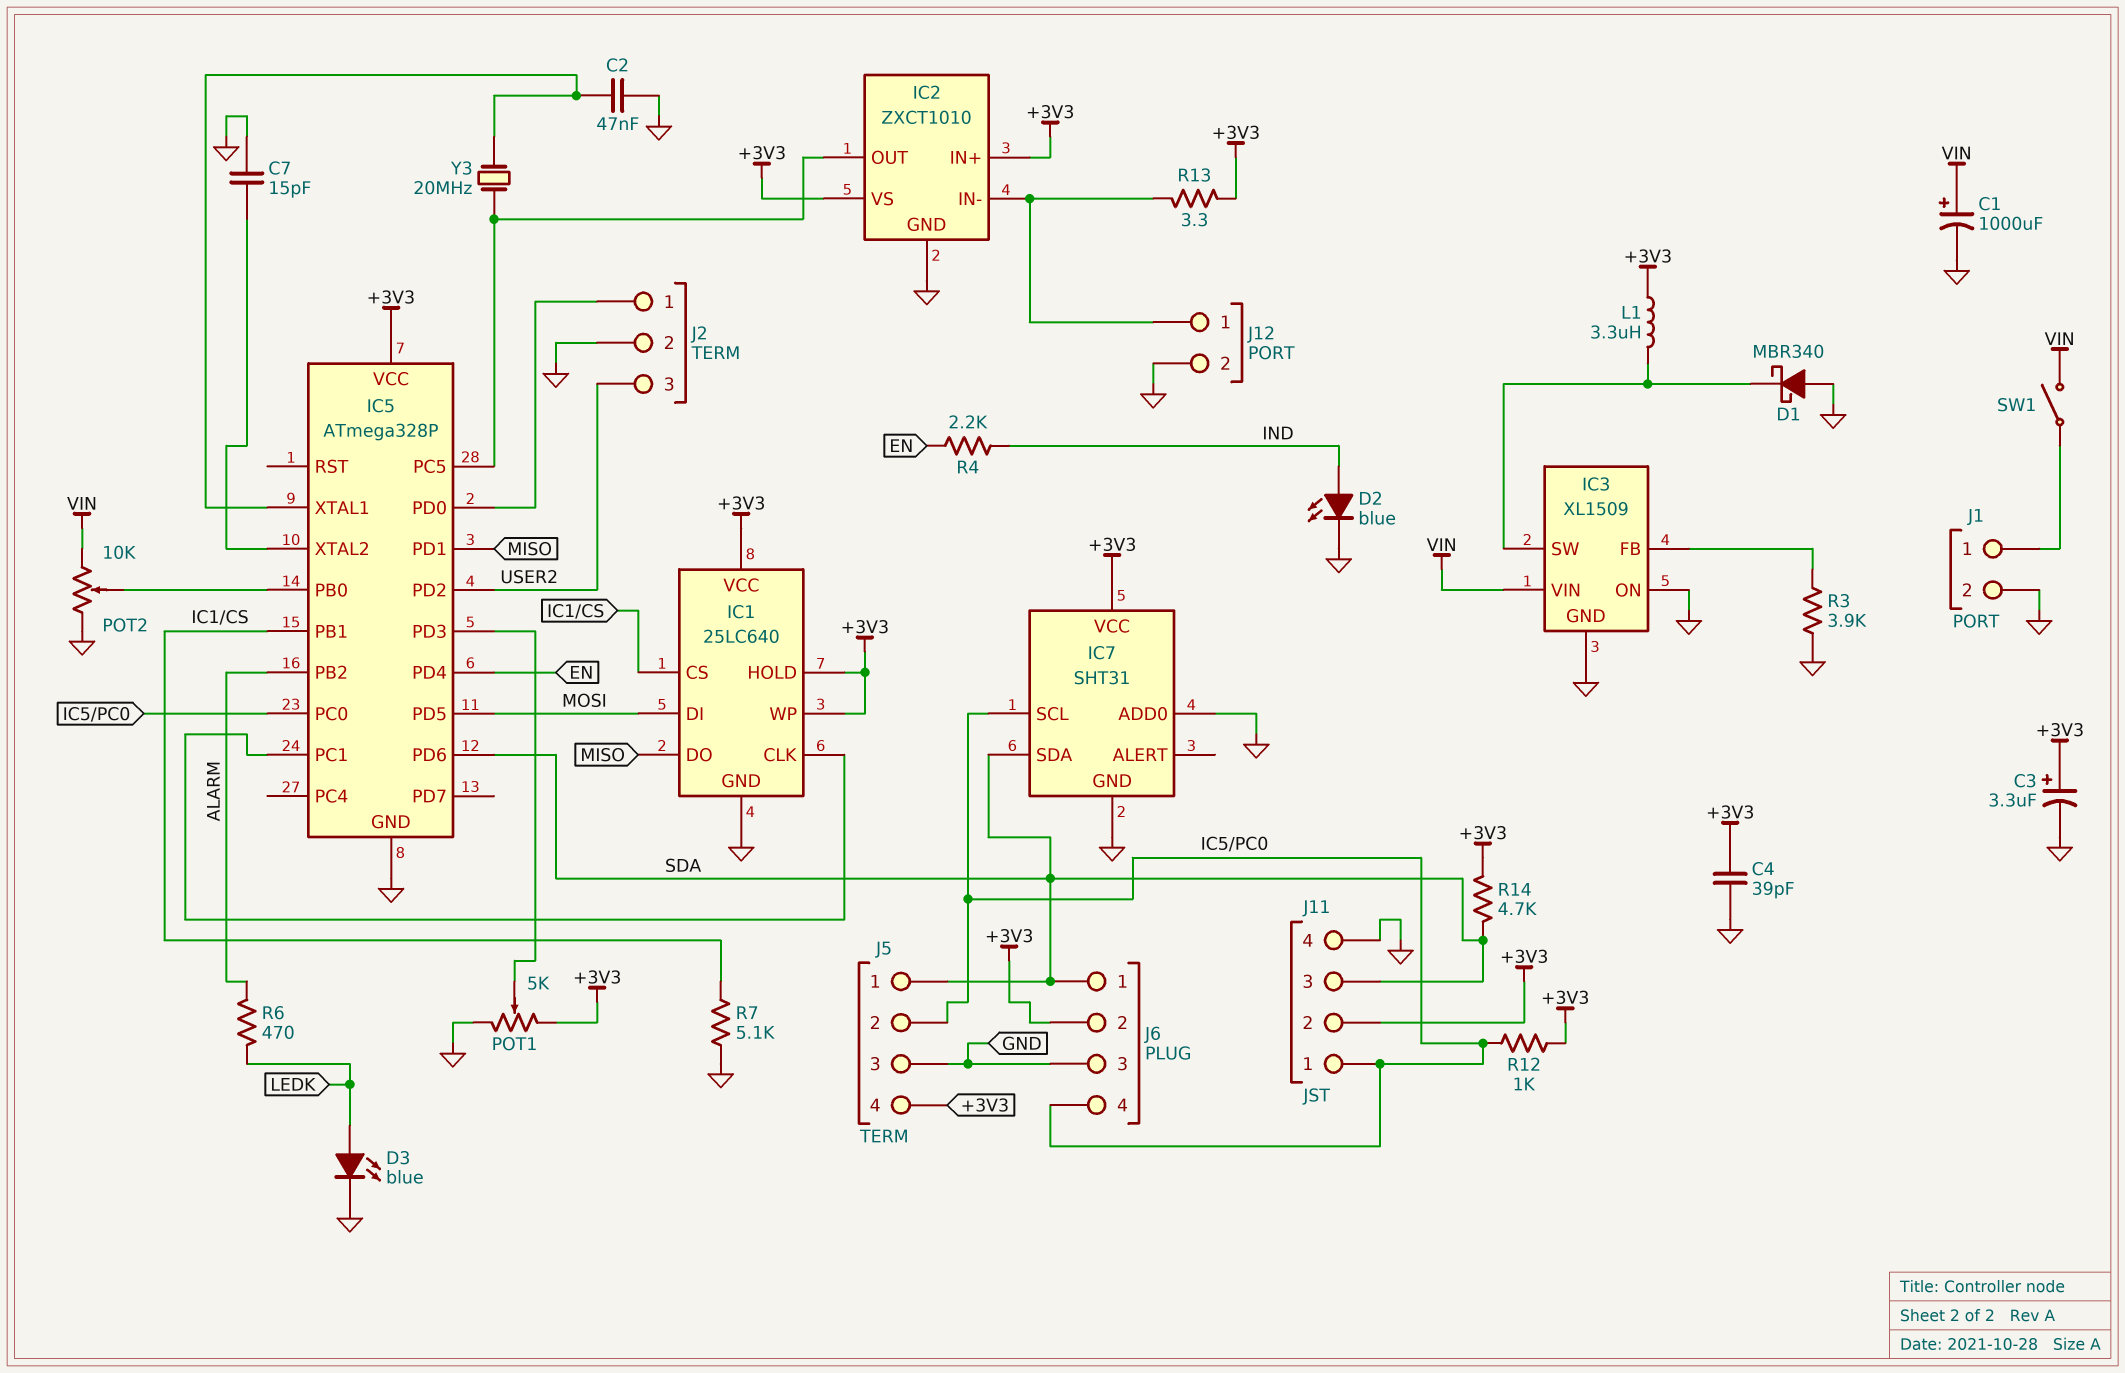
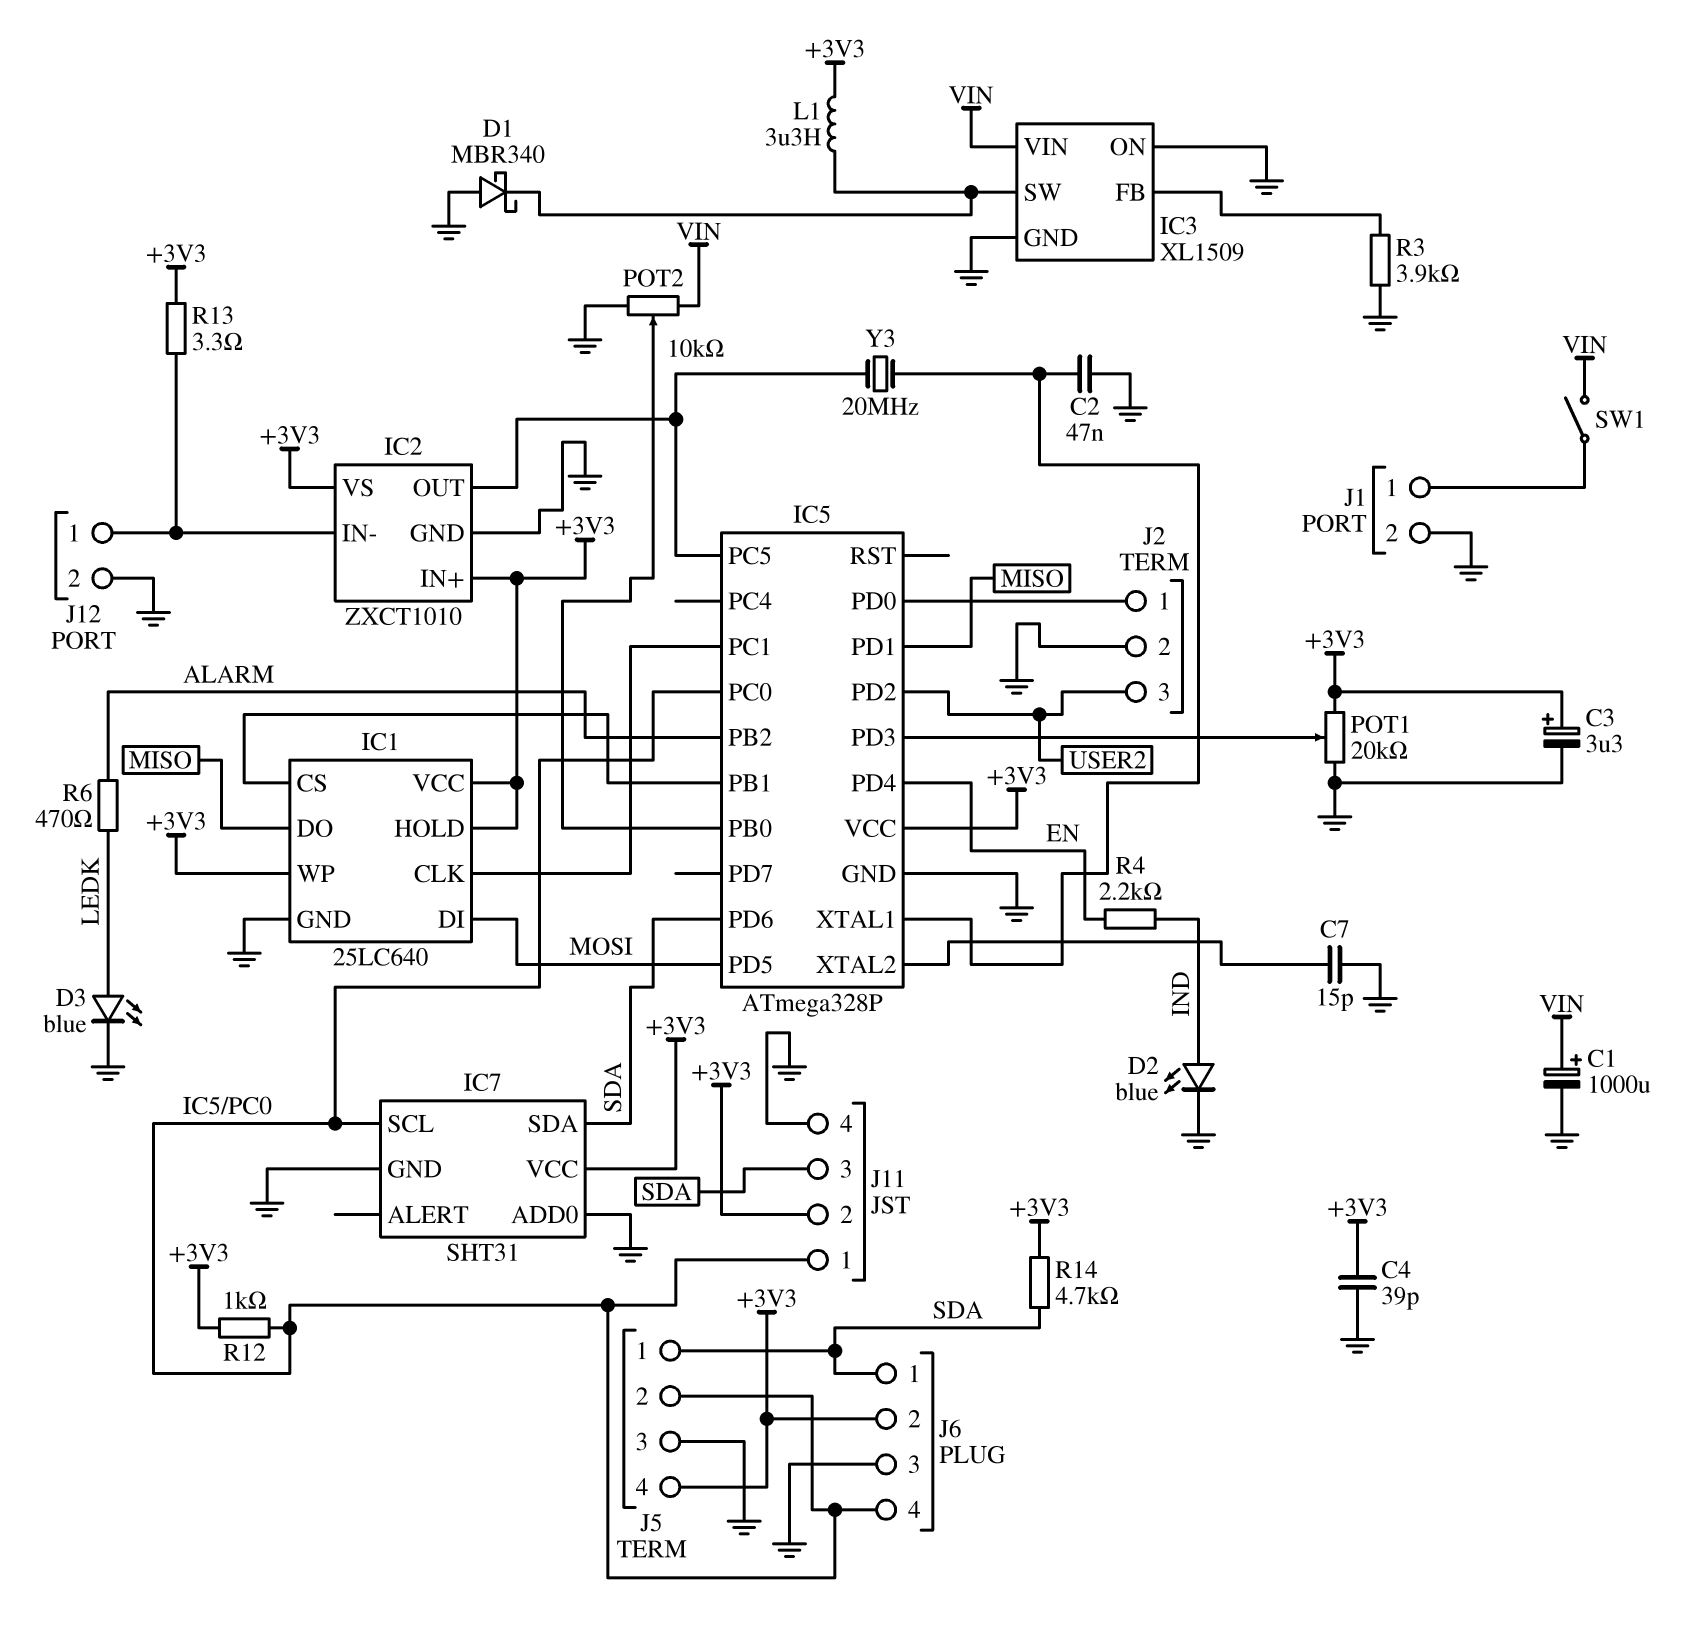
POT1: 5k (+3V3, GND, wiper IC5/PD3) -> 20k (+3V3, GND, wiper IC5/PD3)
R7: 5.1k (GND, IC1/CS) -> none

